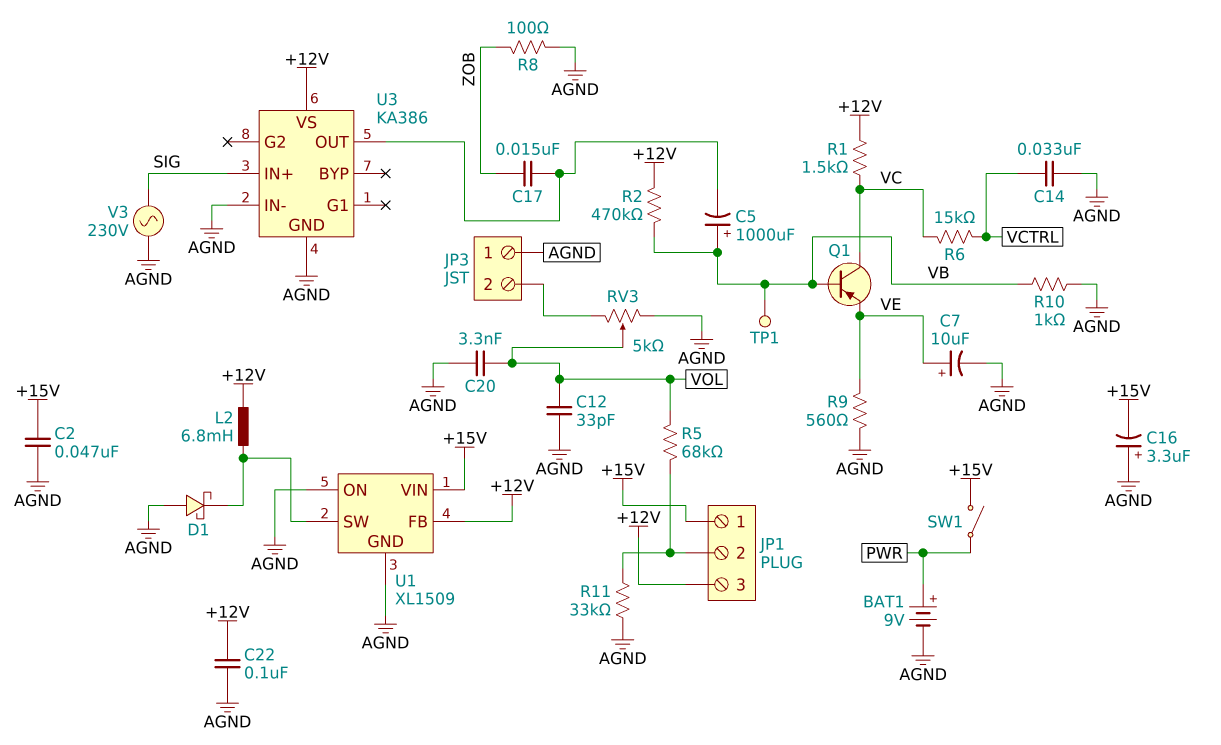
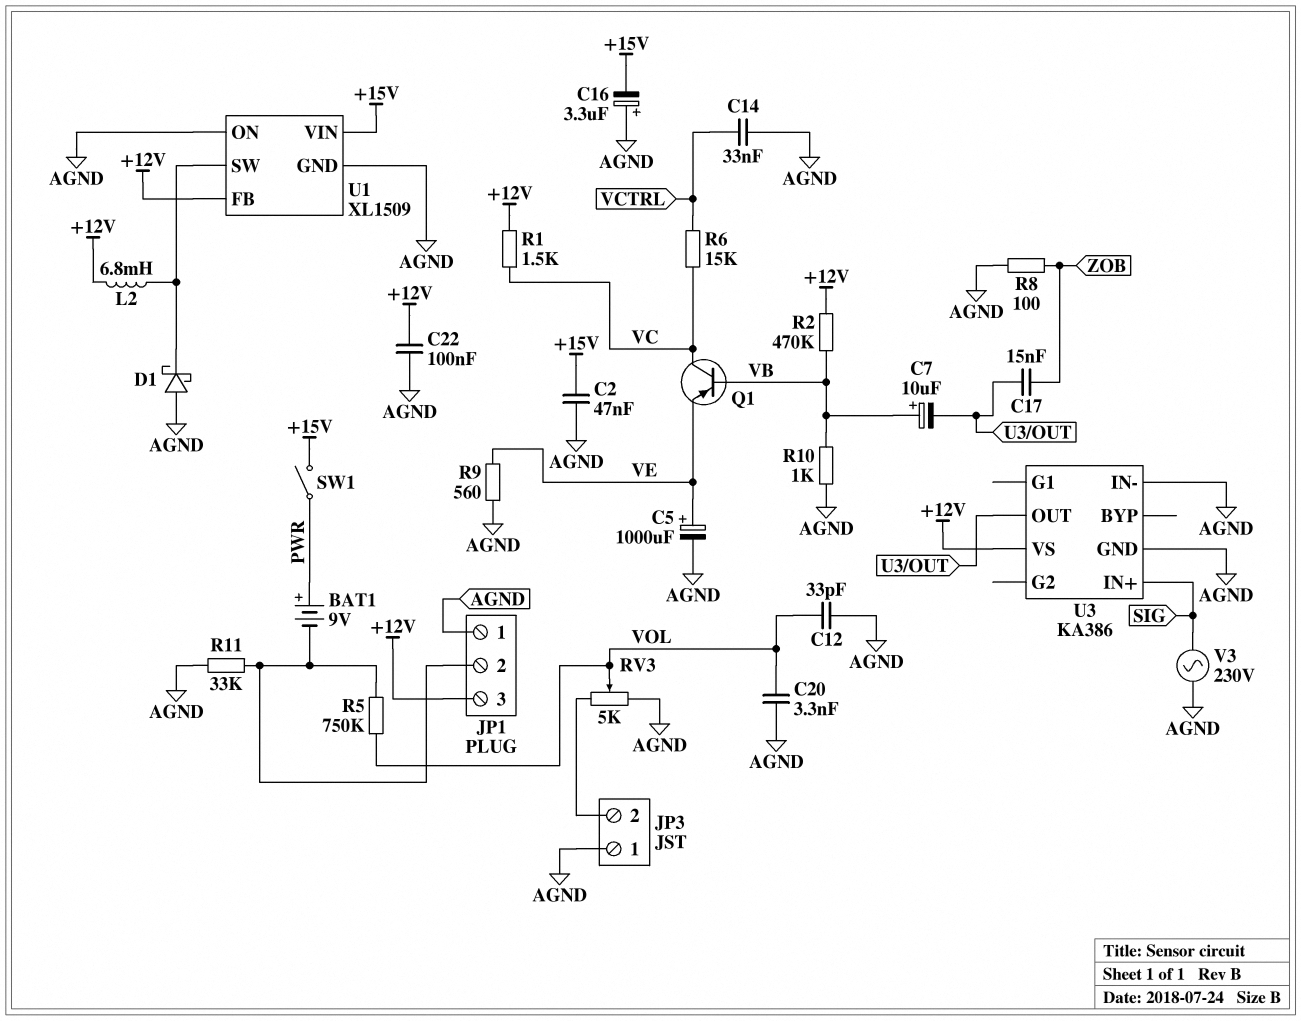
BAT1: 9V (plus PWR, minus AGND) -> 9V (plus PWR, minus JP1/2)
C5: 1000uF (plus VB, minus U3/OUT) -> 1000uF (plus VE, minus AGND)
C7: 10uF (plus VE, minus AGND) -> 10uF (plus VB, minus U3/OUT)
JP1 pin 1: +15V -> AGND
R5: 68k (JP1/2, VOL) -> 750k (JP1/2, VOL)
TP1: test point (VB) -> none

